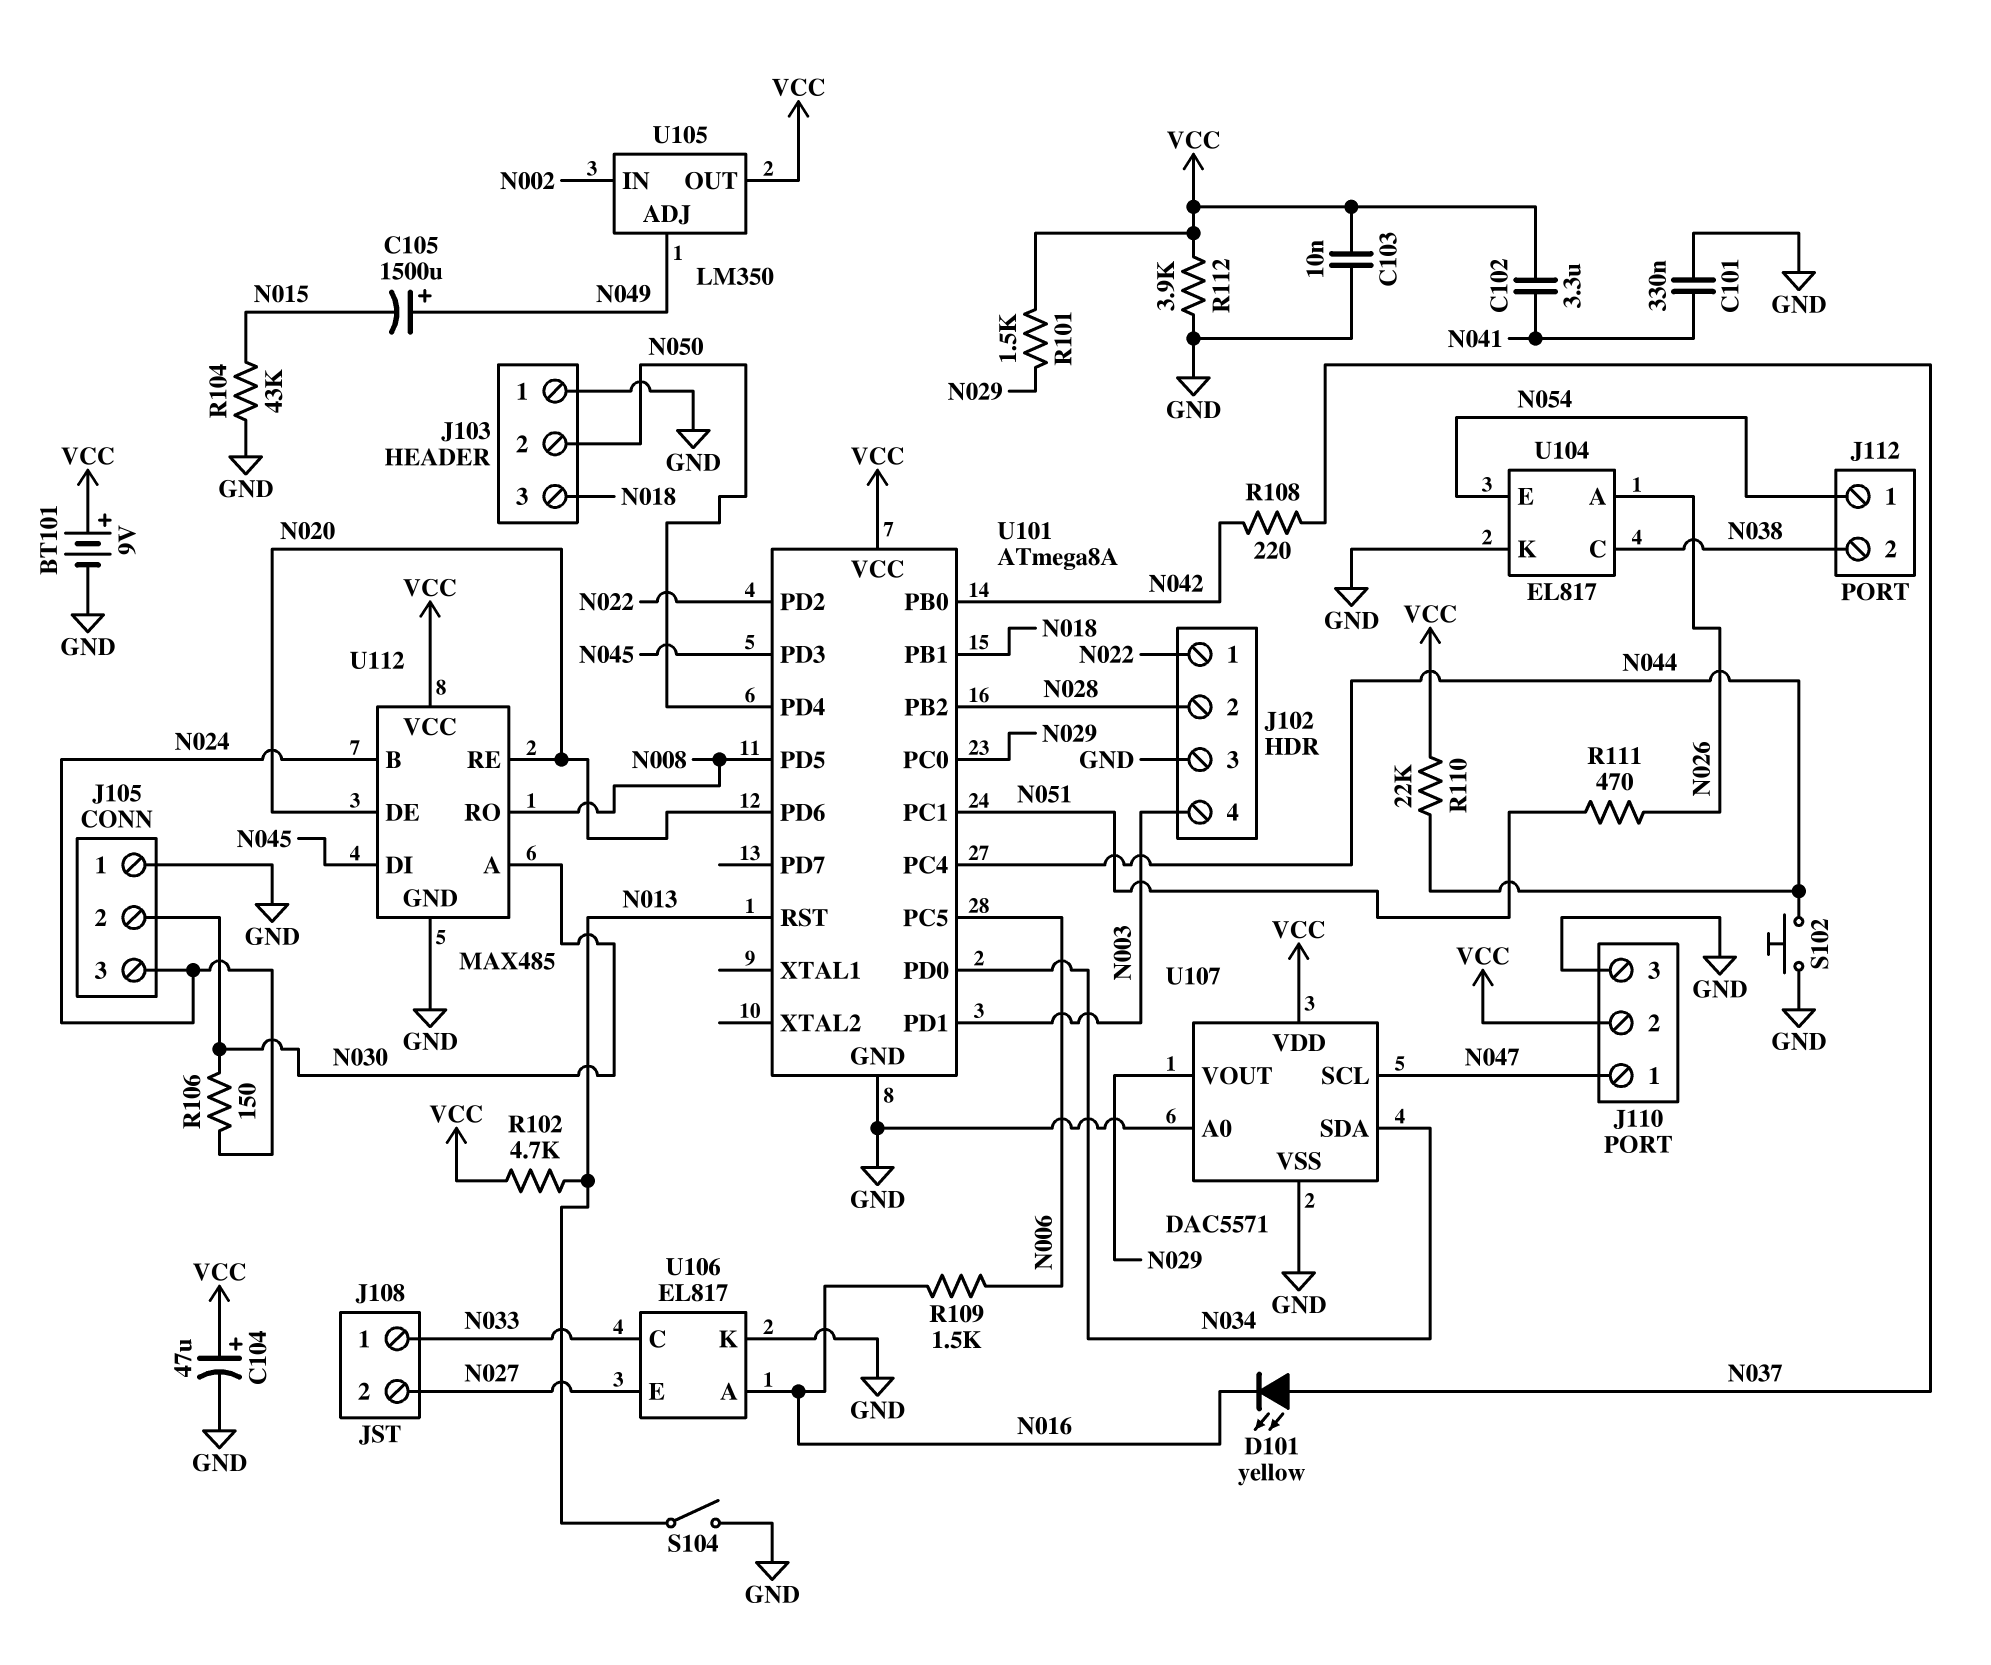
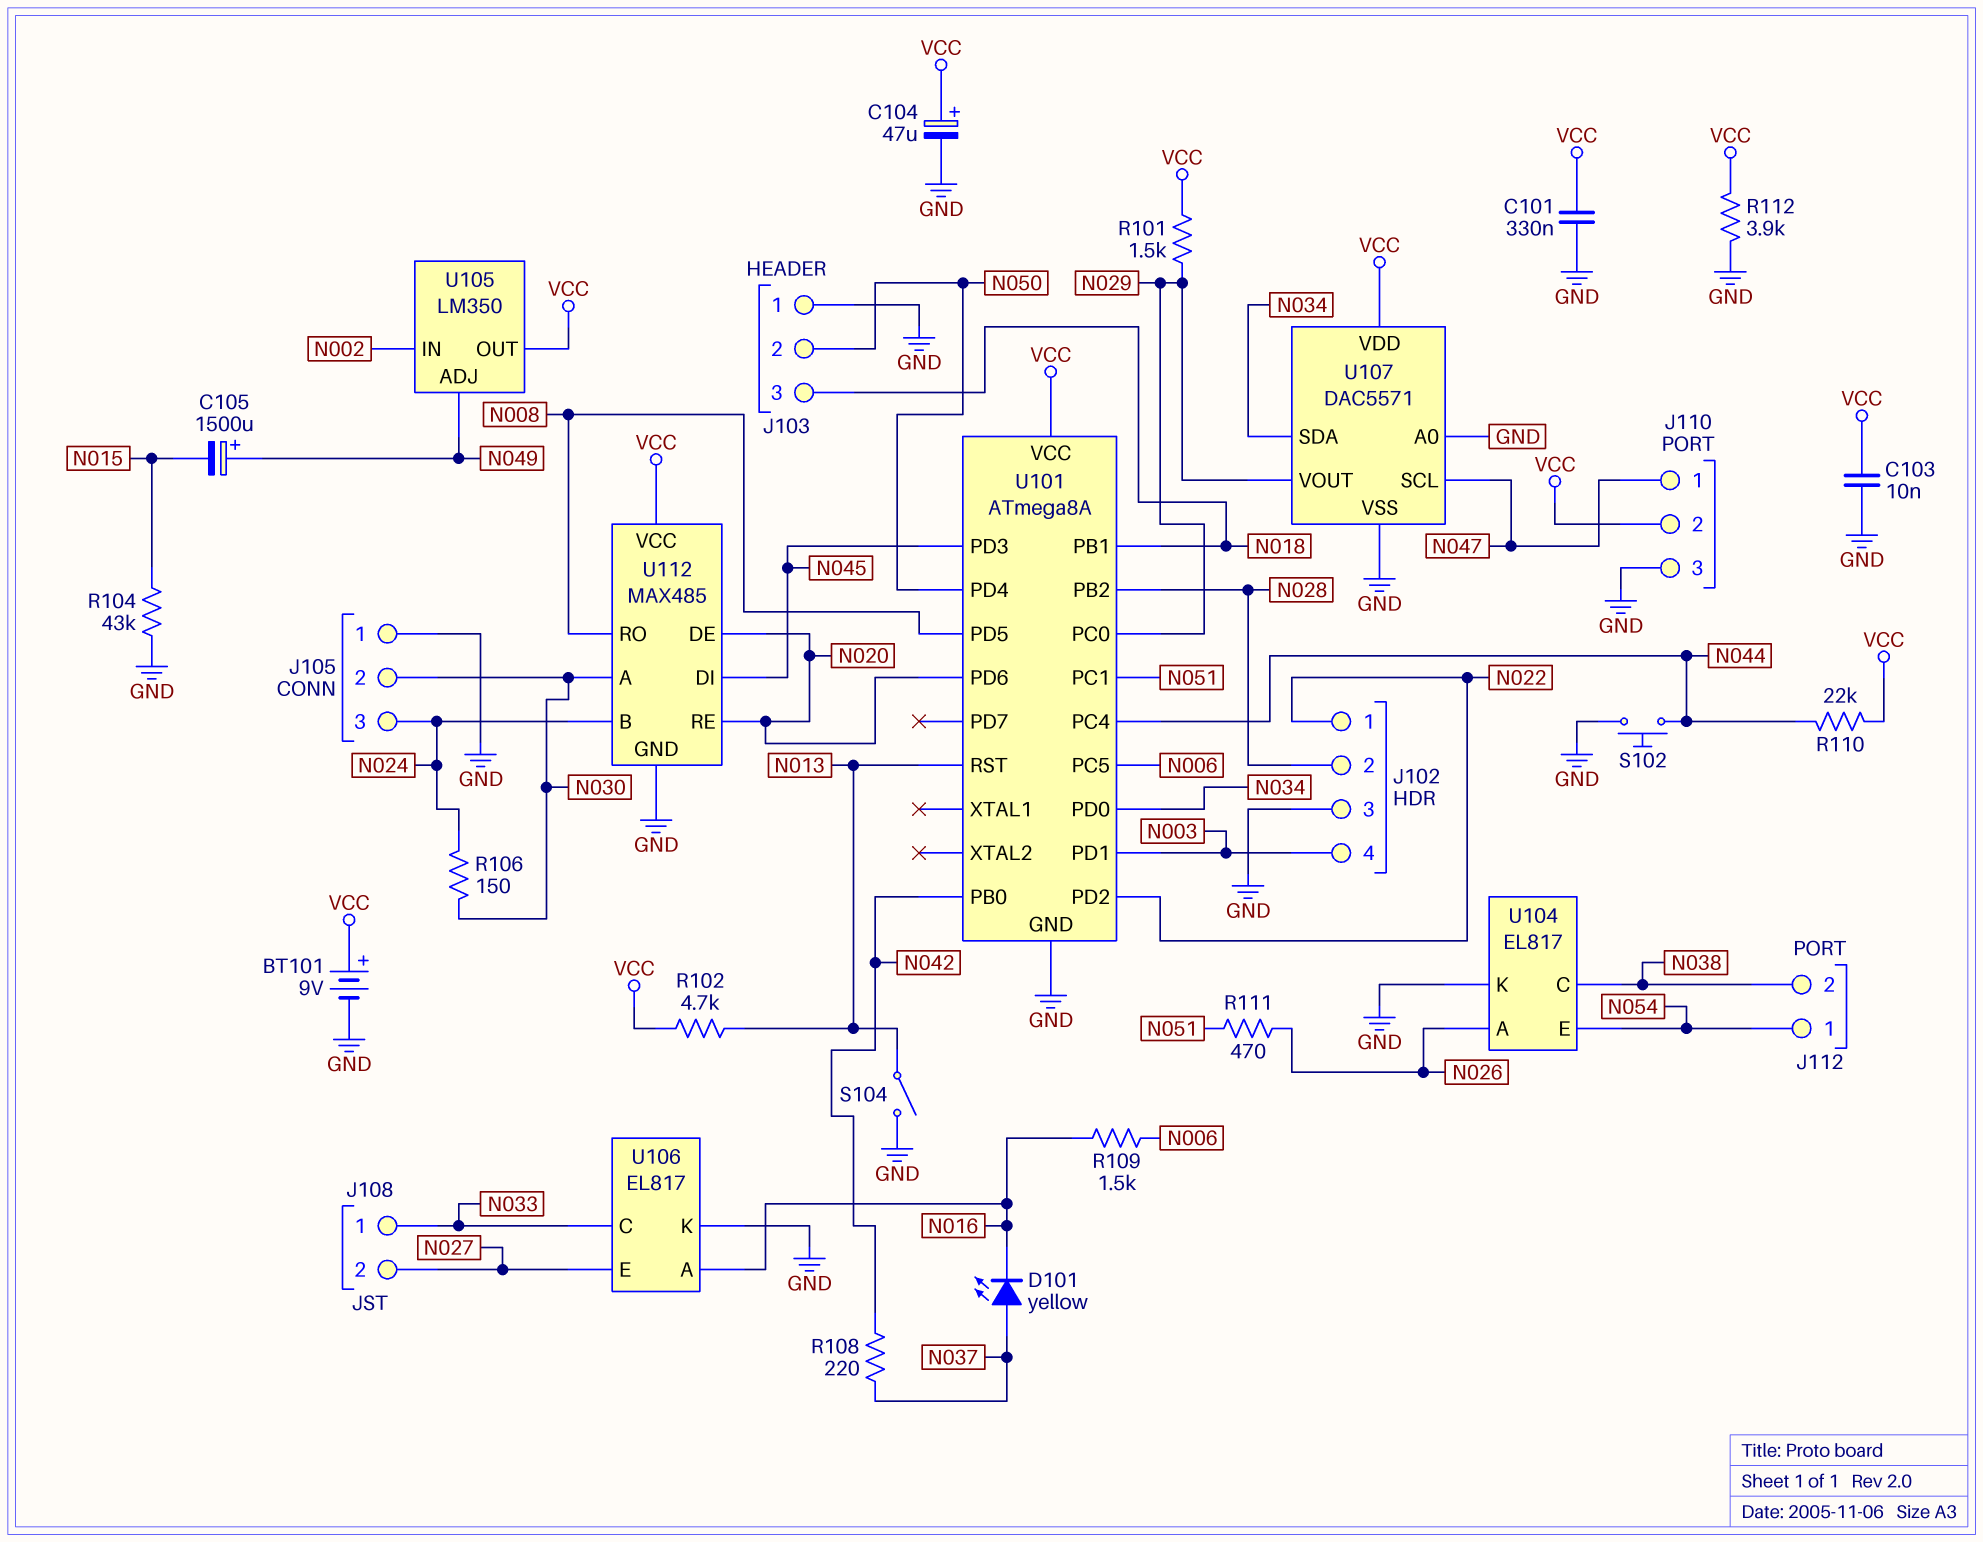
C101: 330nF (GND, N041) -> 330nF (GND, VCC)
C102: 3.3uF (N041, VCC) -> none

